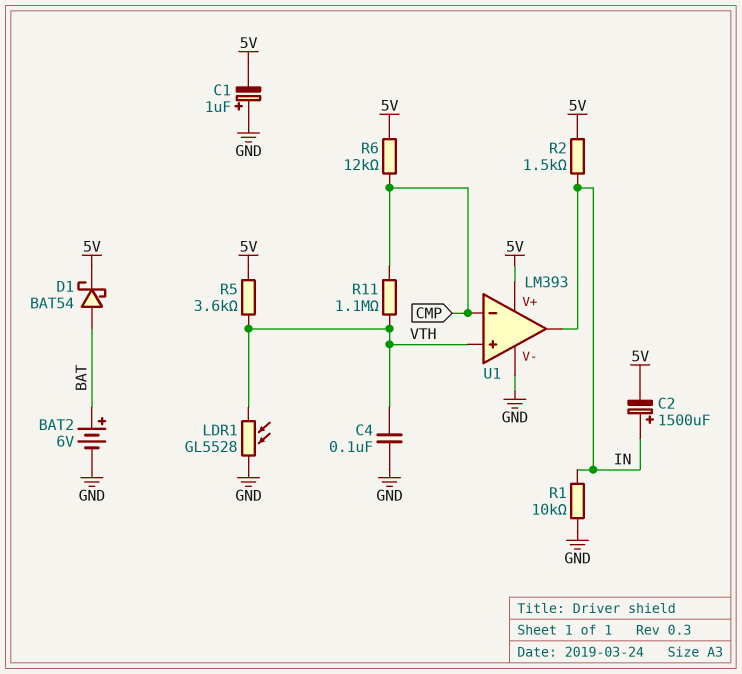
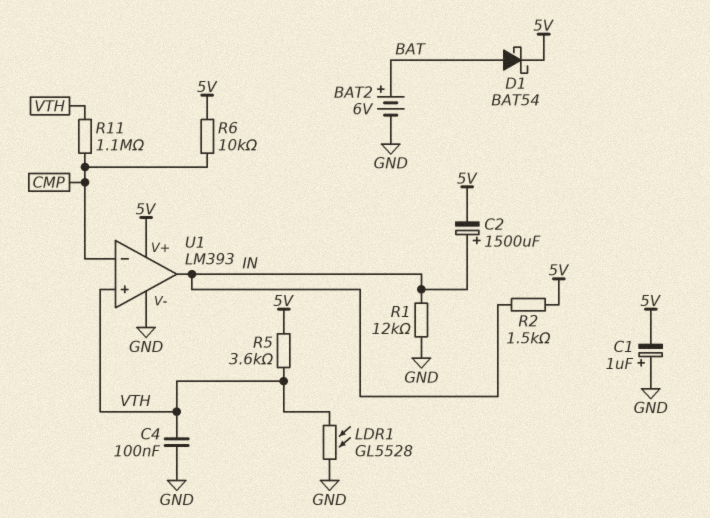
R1: 10k (GND, IN) -> 12k (GND, IN)
R6: 12k (5V, CMP) -> 10k (5V, CMP)

